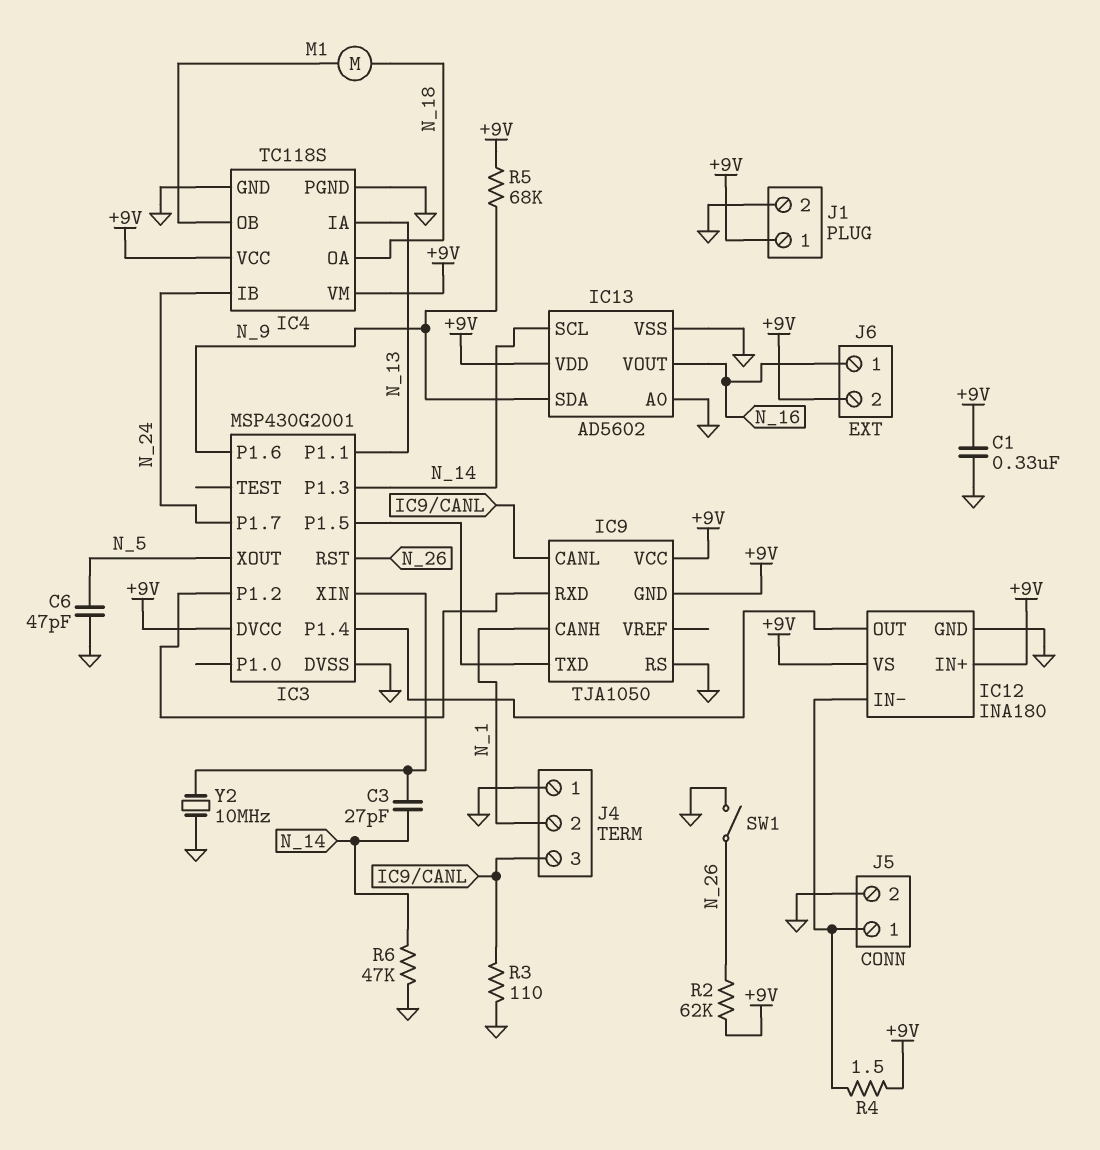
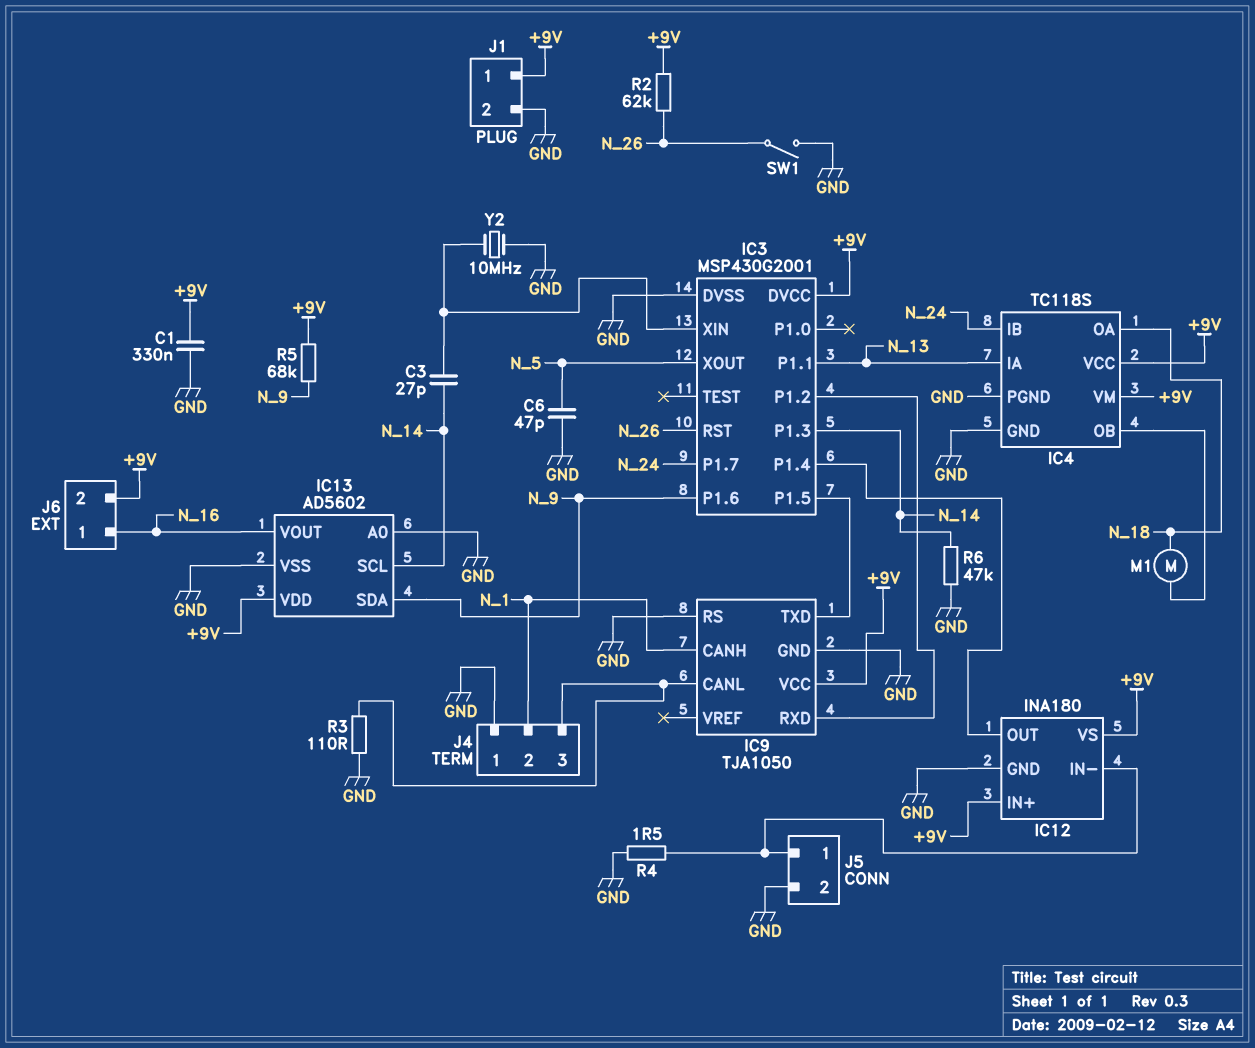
IC9 pin GND: +9V -> GND
R4: 1.5 (+9V, IC12/IN-) -> 1.5 (GND, IC12/IN-)

